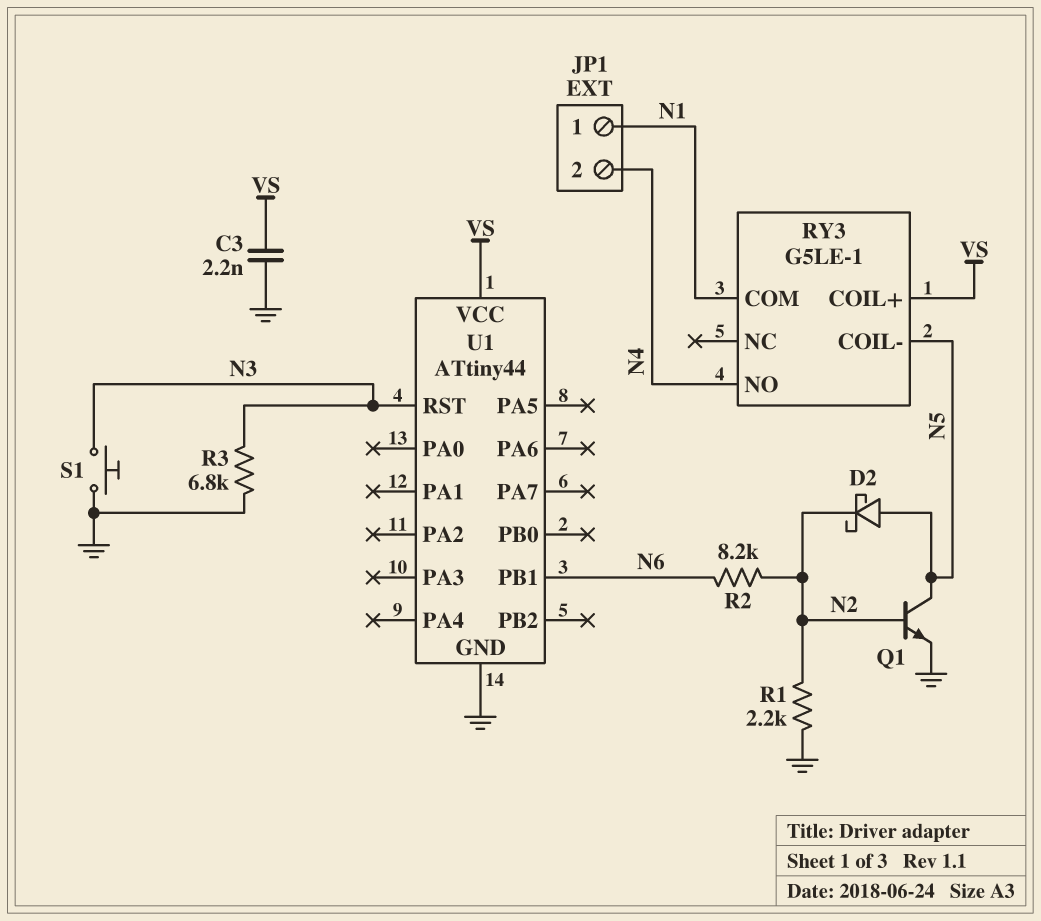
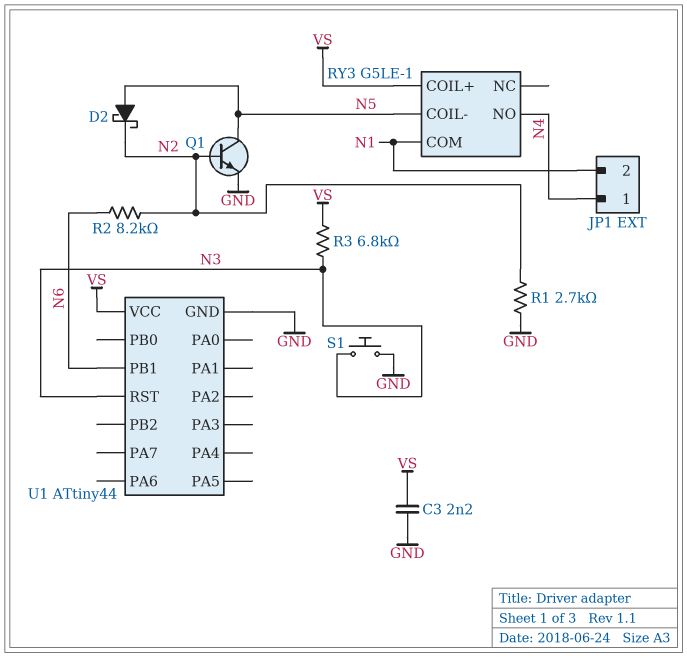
JP1 pin 1: N1 -> N4
JP1 pin 2: N4 -> N1
R1: 2.2k (GND, N2) -> 2.7k (GND, N2)
R3: 6.8k (GND, N3) -> 6.8k (N3, VS)

